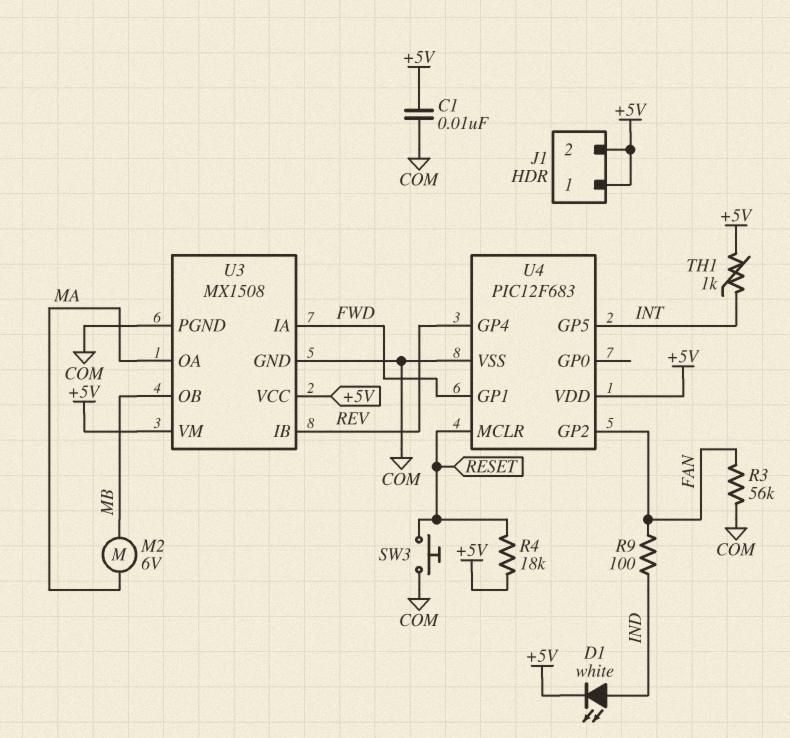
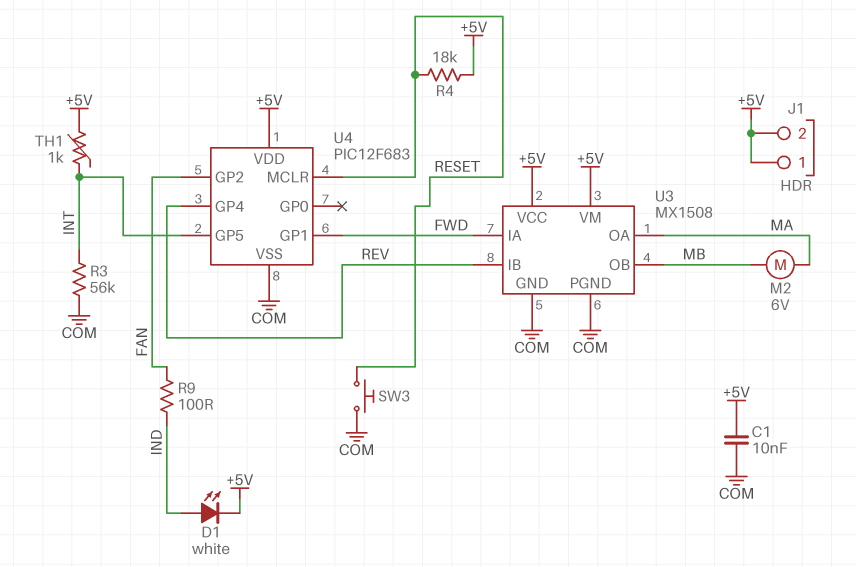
R3: 56k (COM, FAN) -> 56k (COM, INT)

